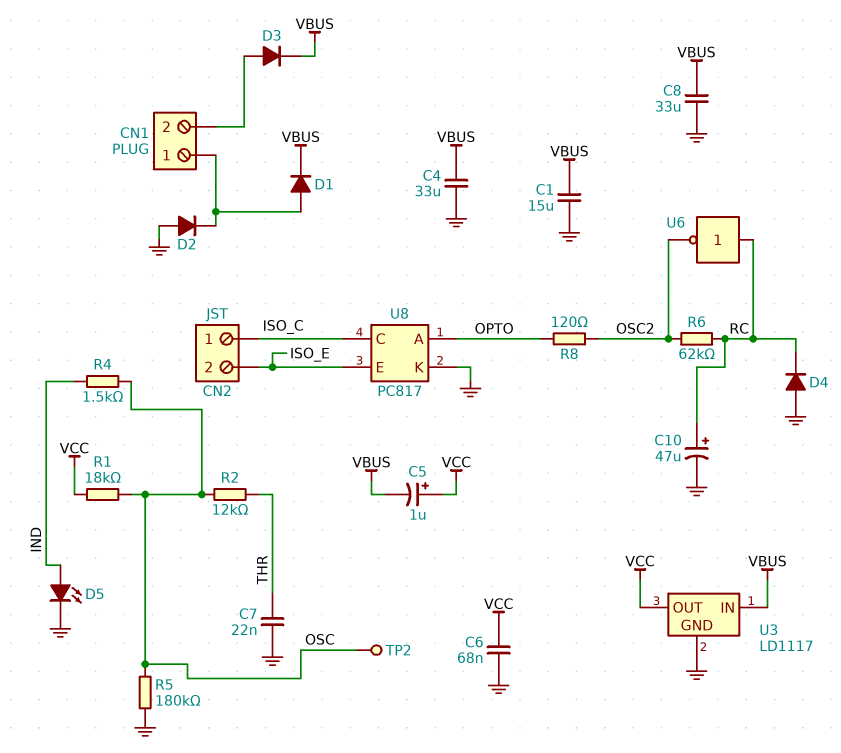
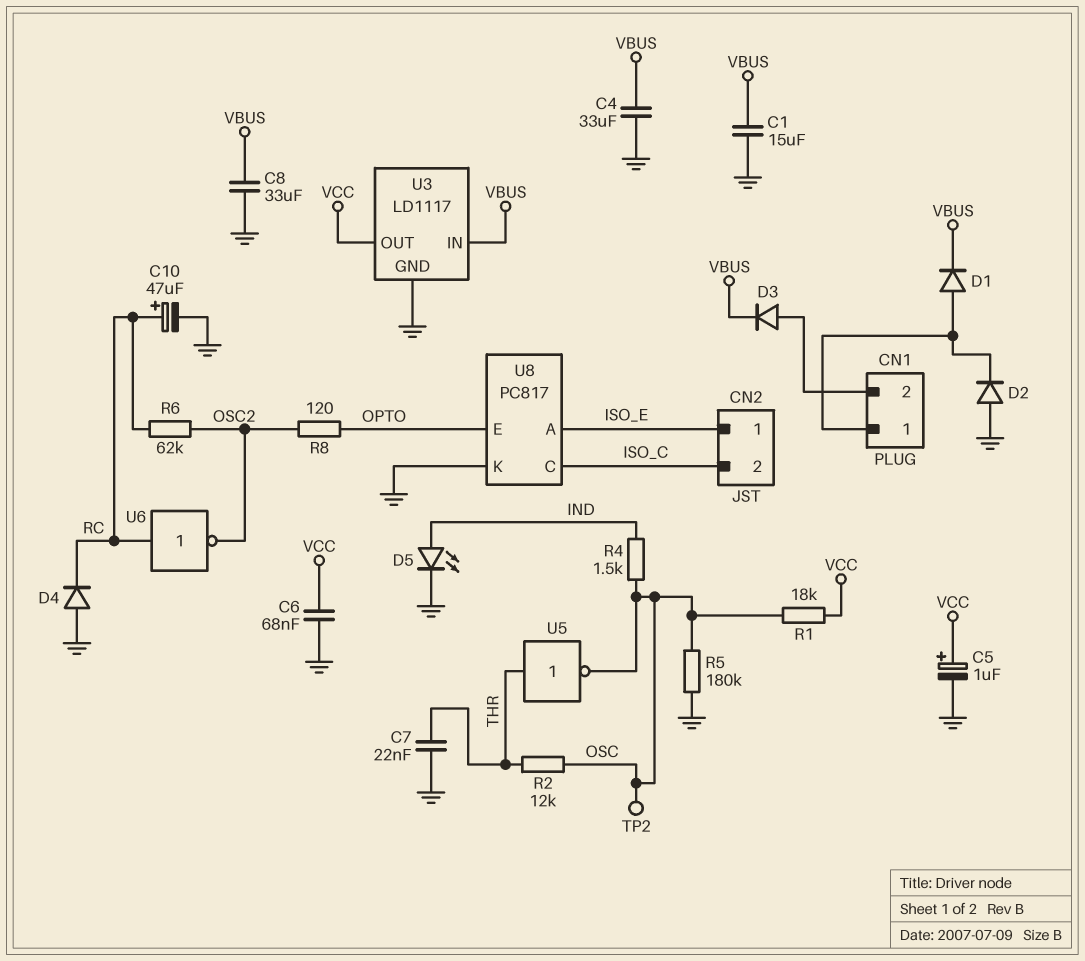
C5: 1uF (plus VCC, minus VBUS) -> 1uF (plus VCC, minus GND)
CN2 pin 1: ISO_C -> ISO_E
CN2 pin 2: ISO_E -> ISO_C
U5: none -> NOT (in THR, out OSC)
U8 pin A: OPTO -> ISO_E
U8 pin E: ISO_E -> OPTO

